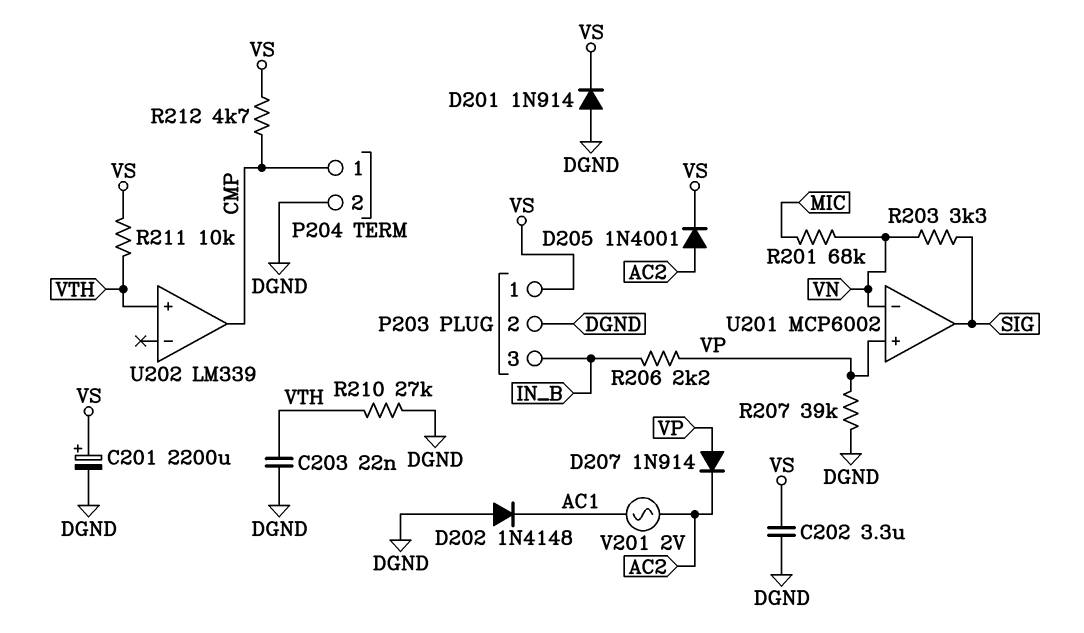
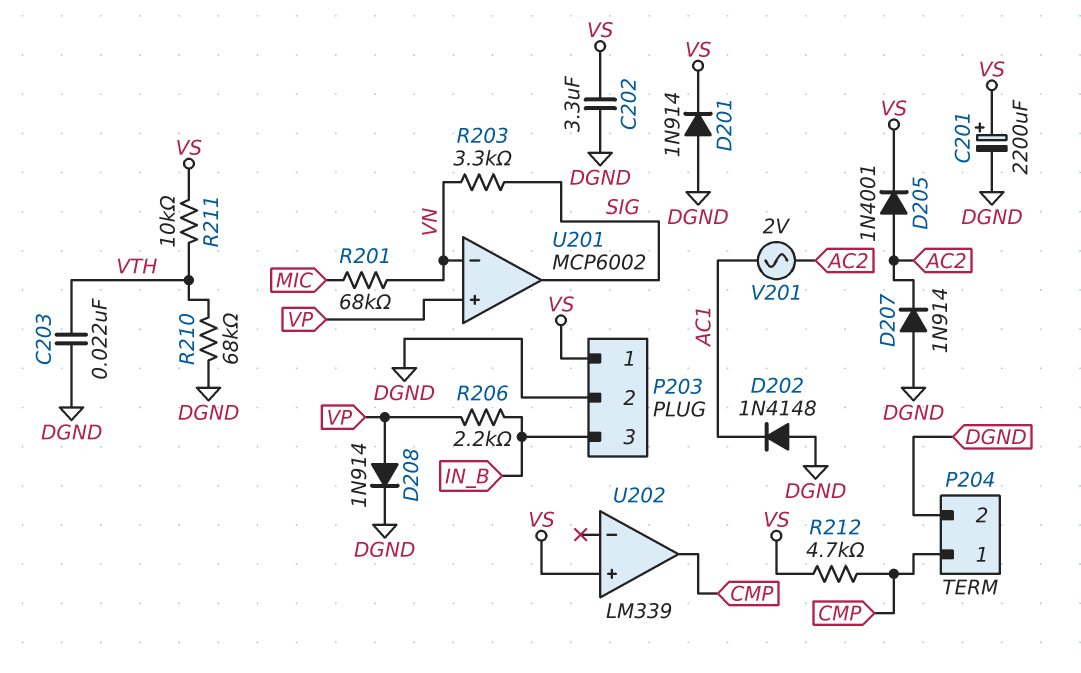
D207: diode 1N914 (A VP, K AC2) -> diode 1N914 (A DGND, K AC2)
D208: none -> diode 1N914 (A VP, K DGND)
R207: 39k (DGND, VP) -> none
R210: 27k (DGND, VTH) -> 68k (DGND, VTH)
U202 pin in+: VTH -> VS

